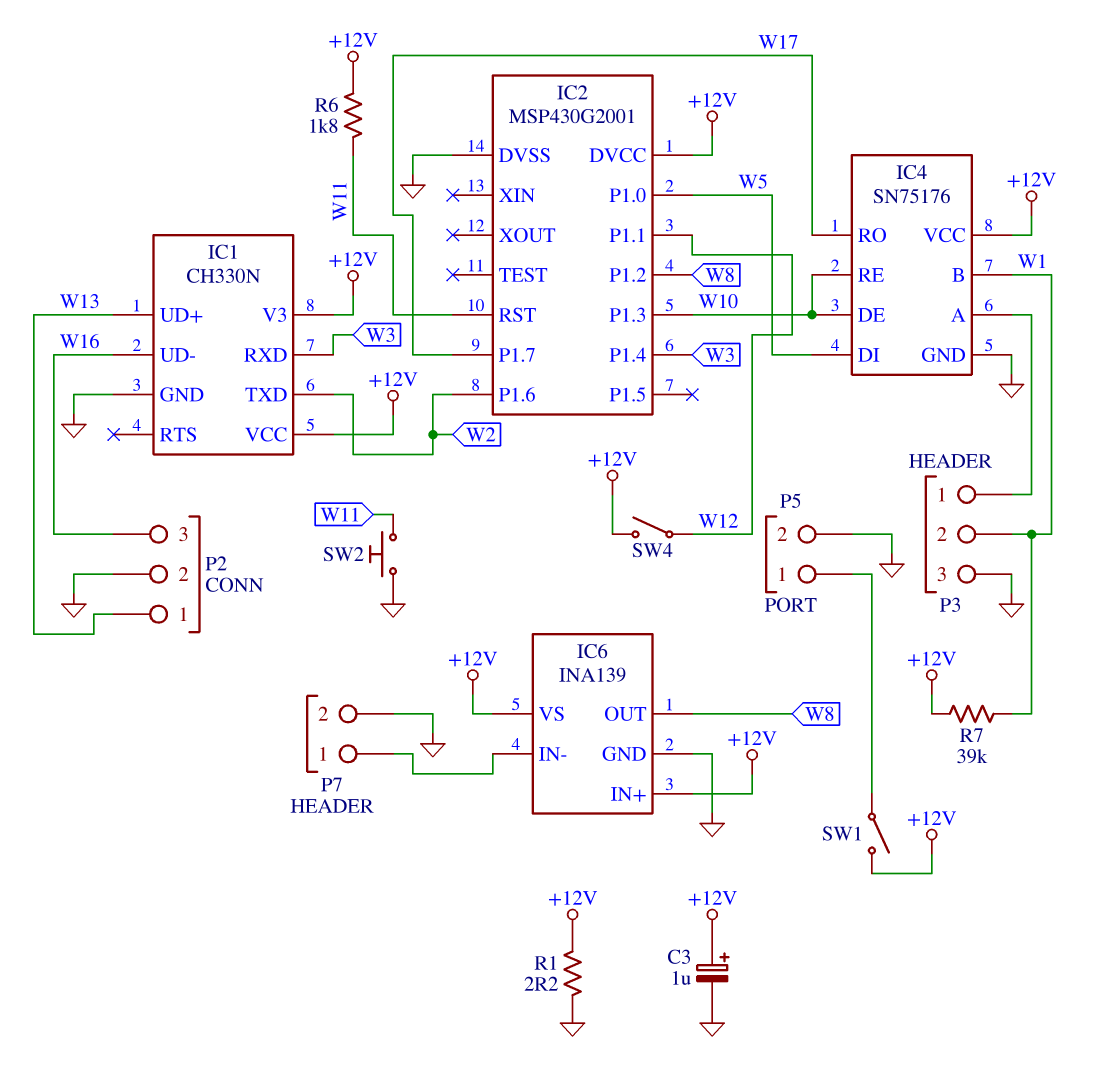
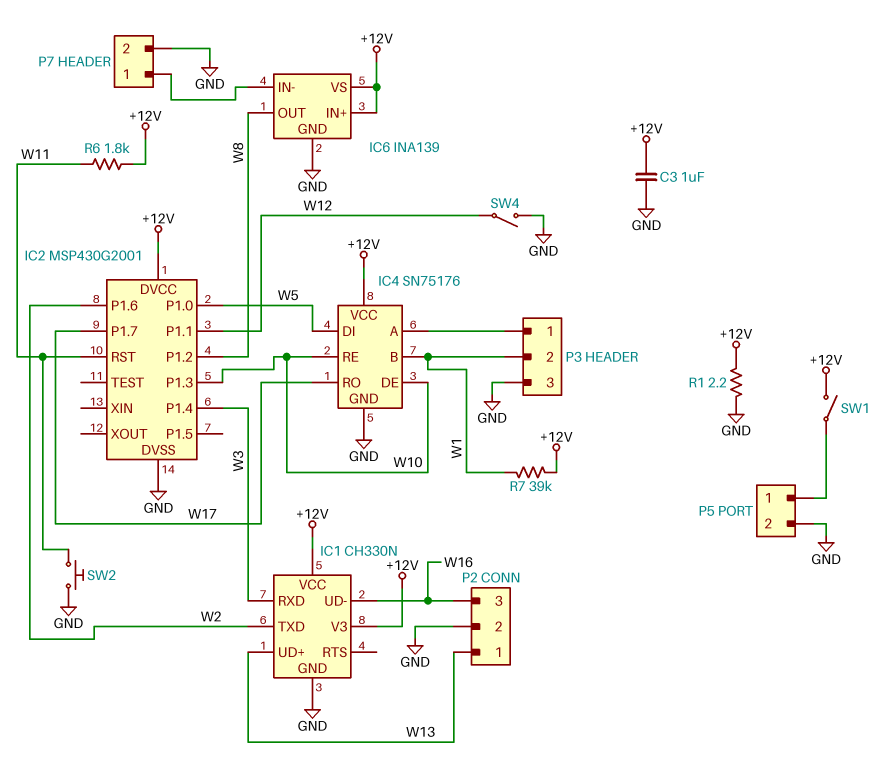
C3: 1uF (plus +12V, minus GND) -> 1uF (+12V, GND)
SW4: switch (+12V, W12) -> switch (GND, W12)

